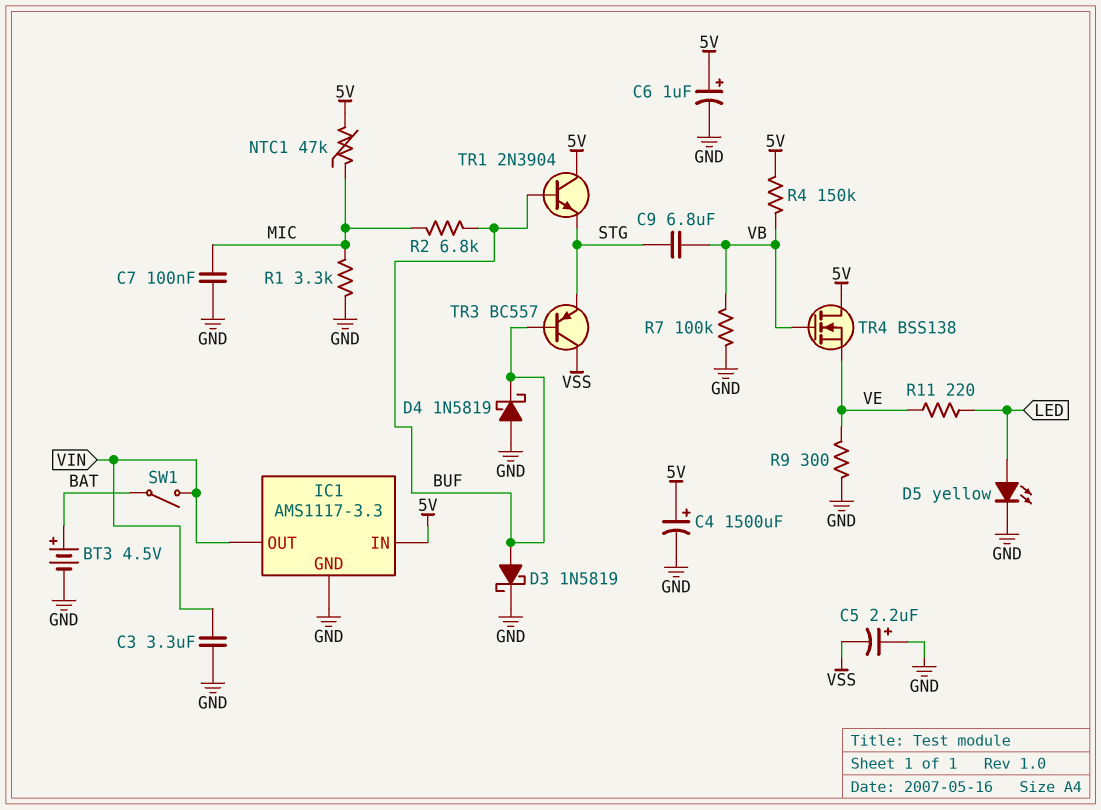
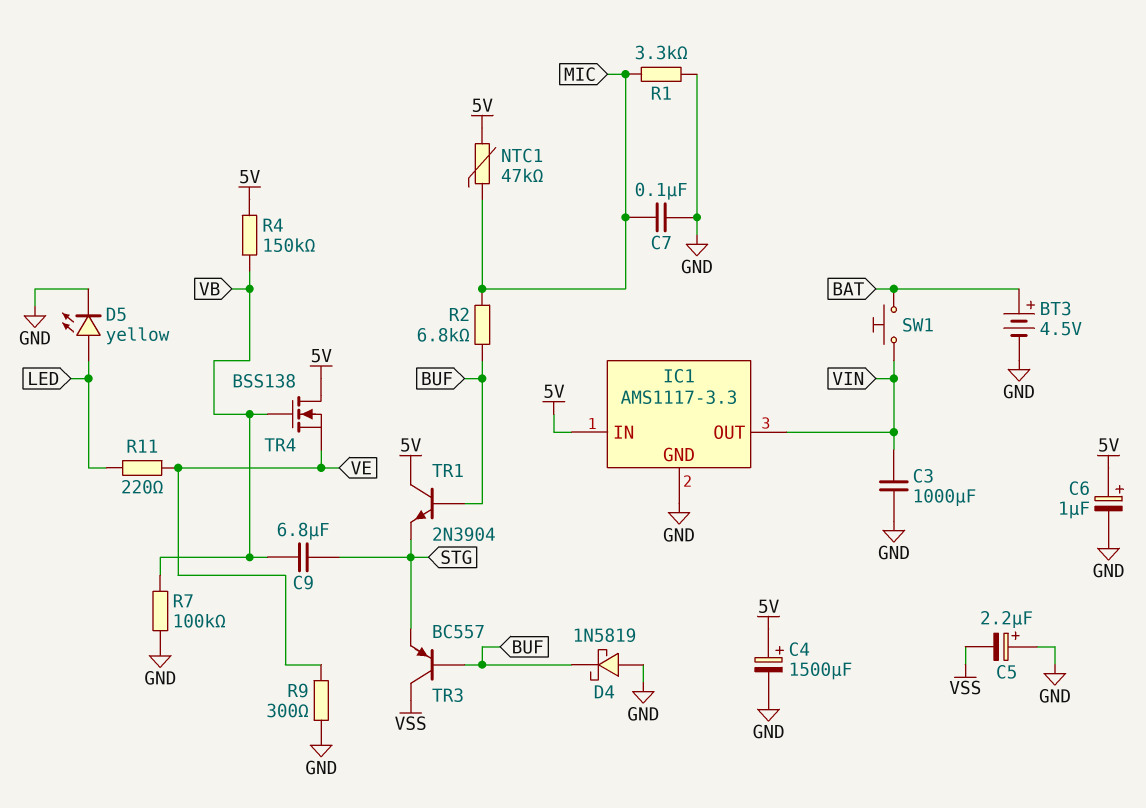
C3: 3.3uF (GND, VIN) -> 1000uF (GND, VIN)
D3: schottky 1N5819 (A BUF, K GND) -> none
SW1: switch (BAT, VIN) -> button (BAT, VIN)

